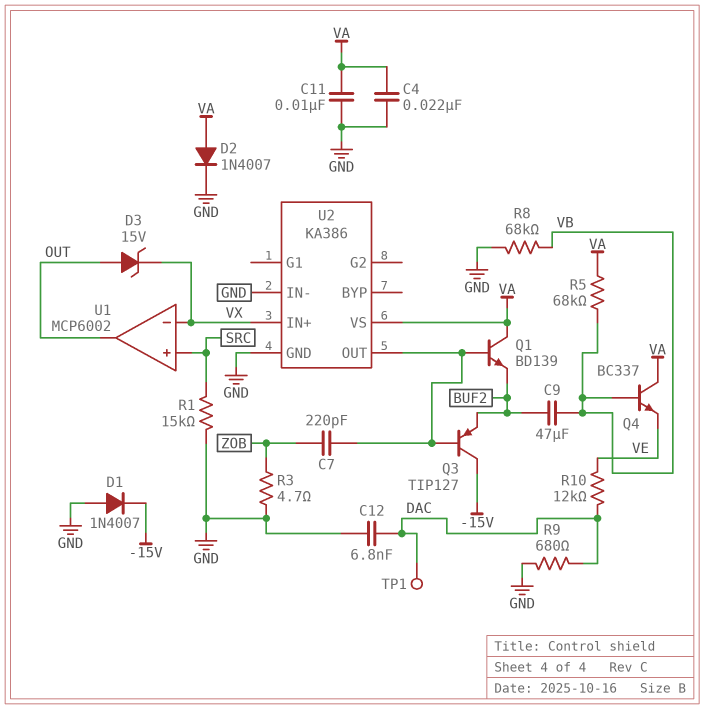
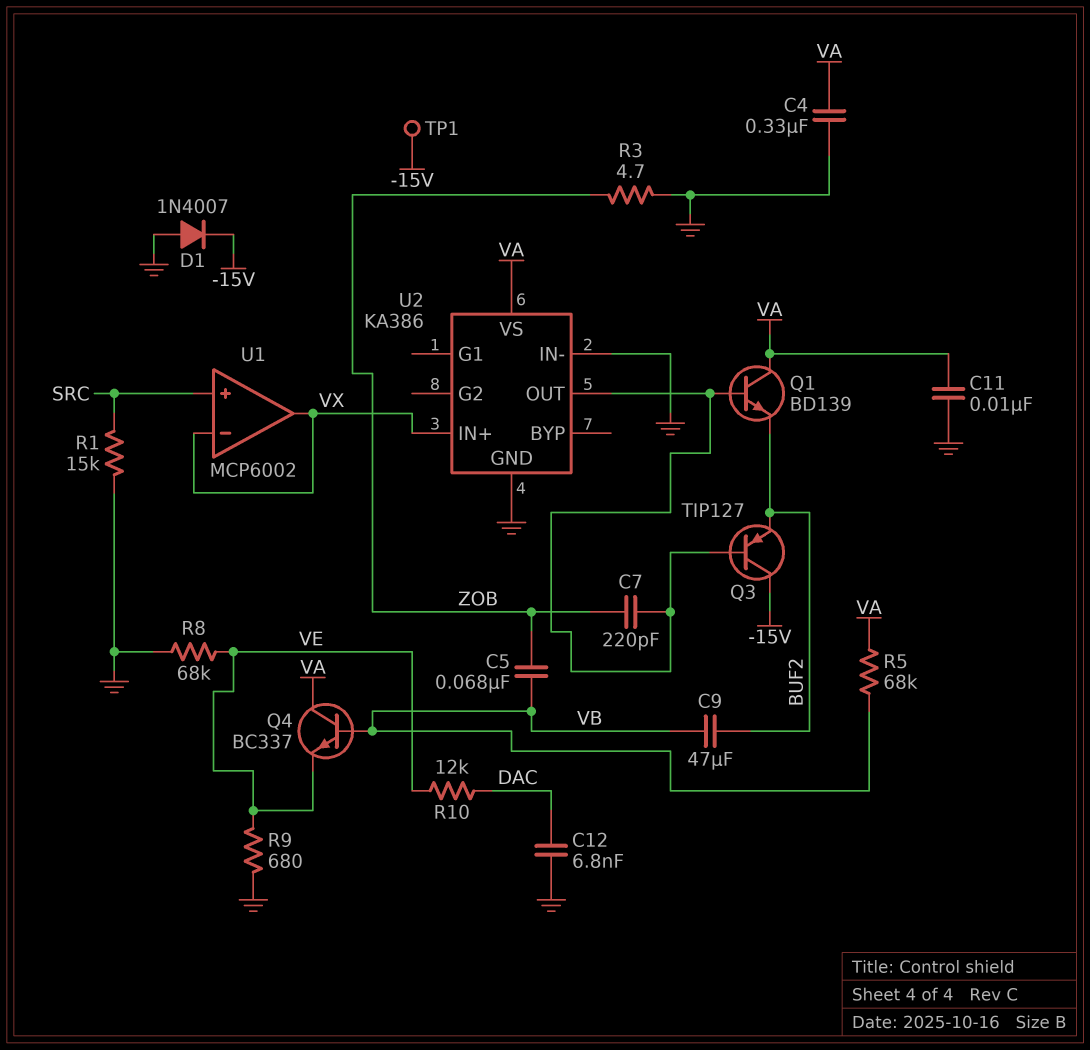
C4: 22nF (GND, VA) -> 330nF (GND, VA)
C5: none -> 68nF (VB, ZOB)
D2: diode 1N4007 (A VA, K GND) -> none
D3: zener 15V (A OUT, K VX) -> none
R8: 68k (GND, VB) -> 68k (GND, VE)
R9: 680 (DAC, GND) -> 680 (GND, VE)
TP1: test point (DAC) -> test point (-15V)
U1 pin out: OUT -> VX

